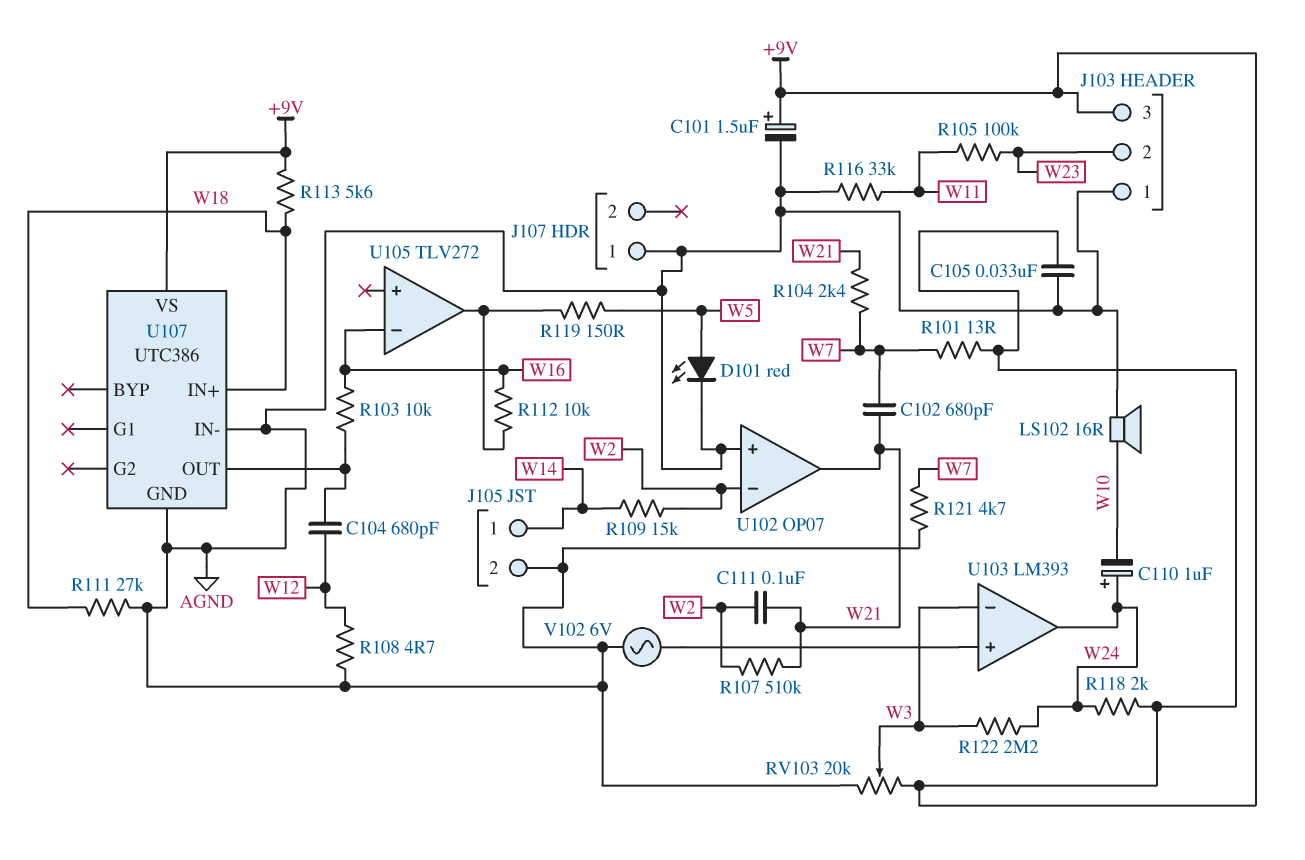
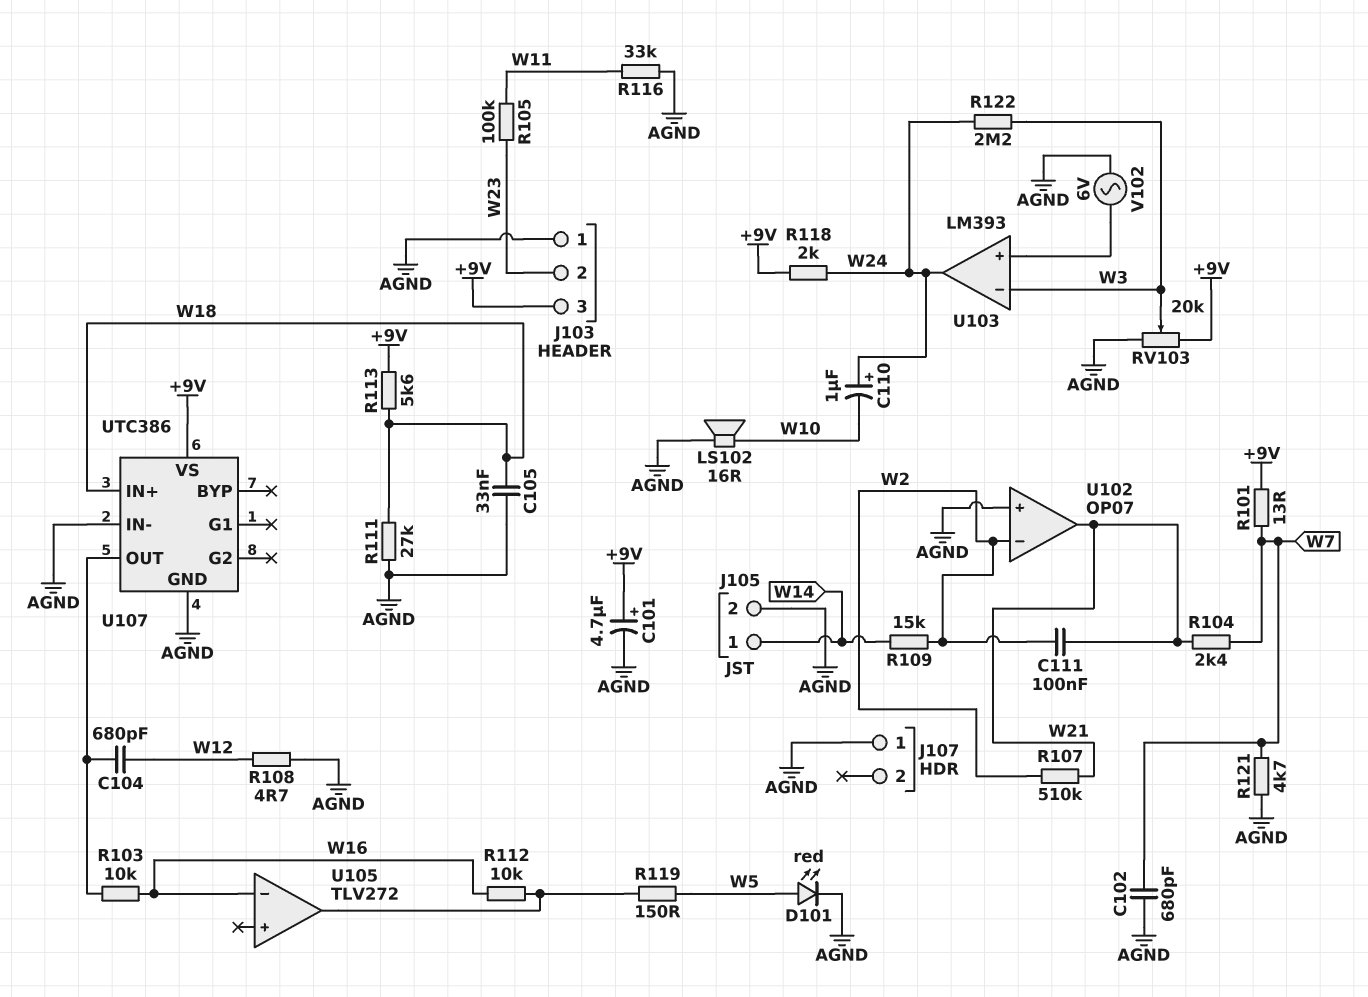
C101: 1.5uF (plus +9V, minus AGND) -> 4.7uF (plus +9V, minus AGND)
C102: 680pF (W7, W21) -> 680pF (AGND, W7)
C105: 33nF (+9V, AGND) -> 33nF (AGND, W18)

